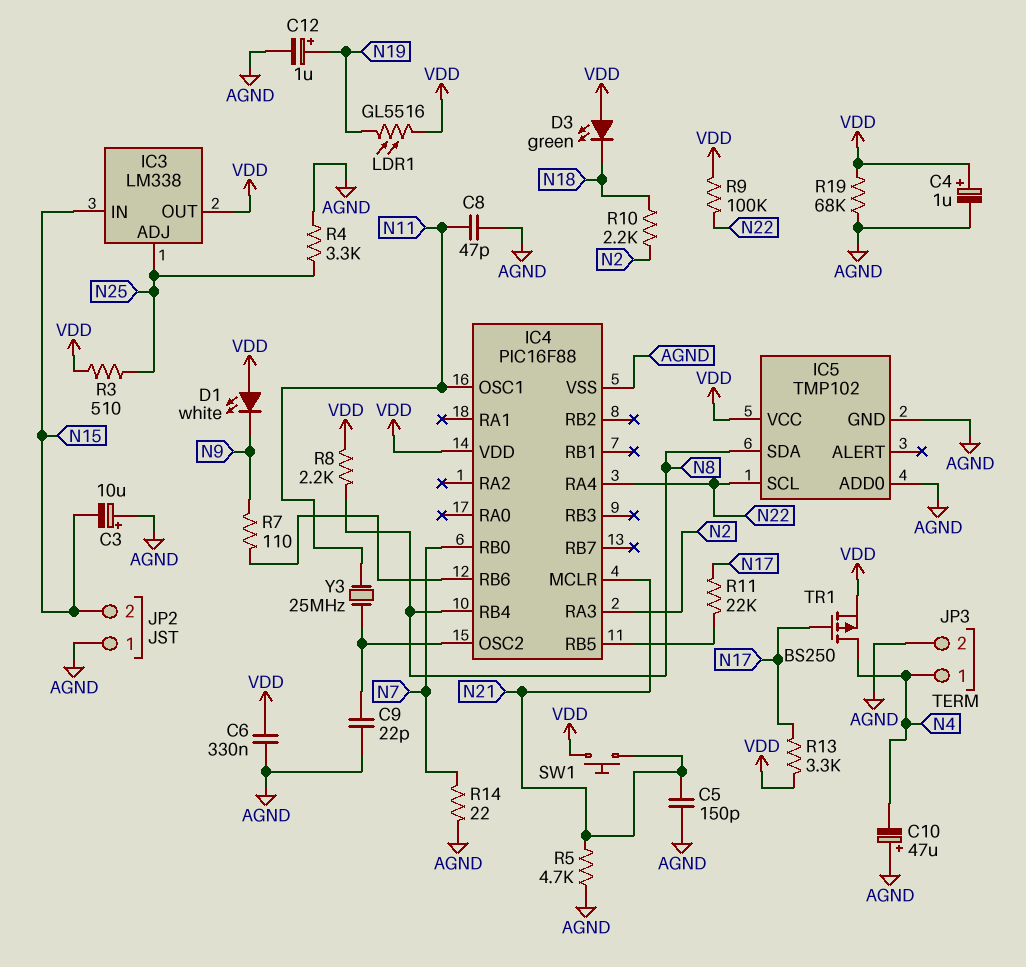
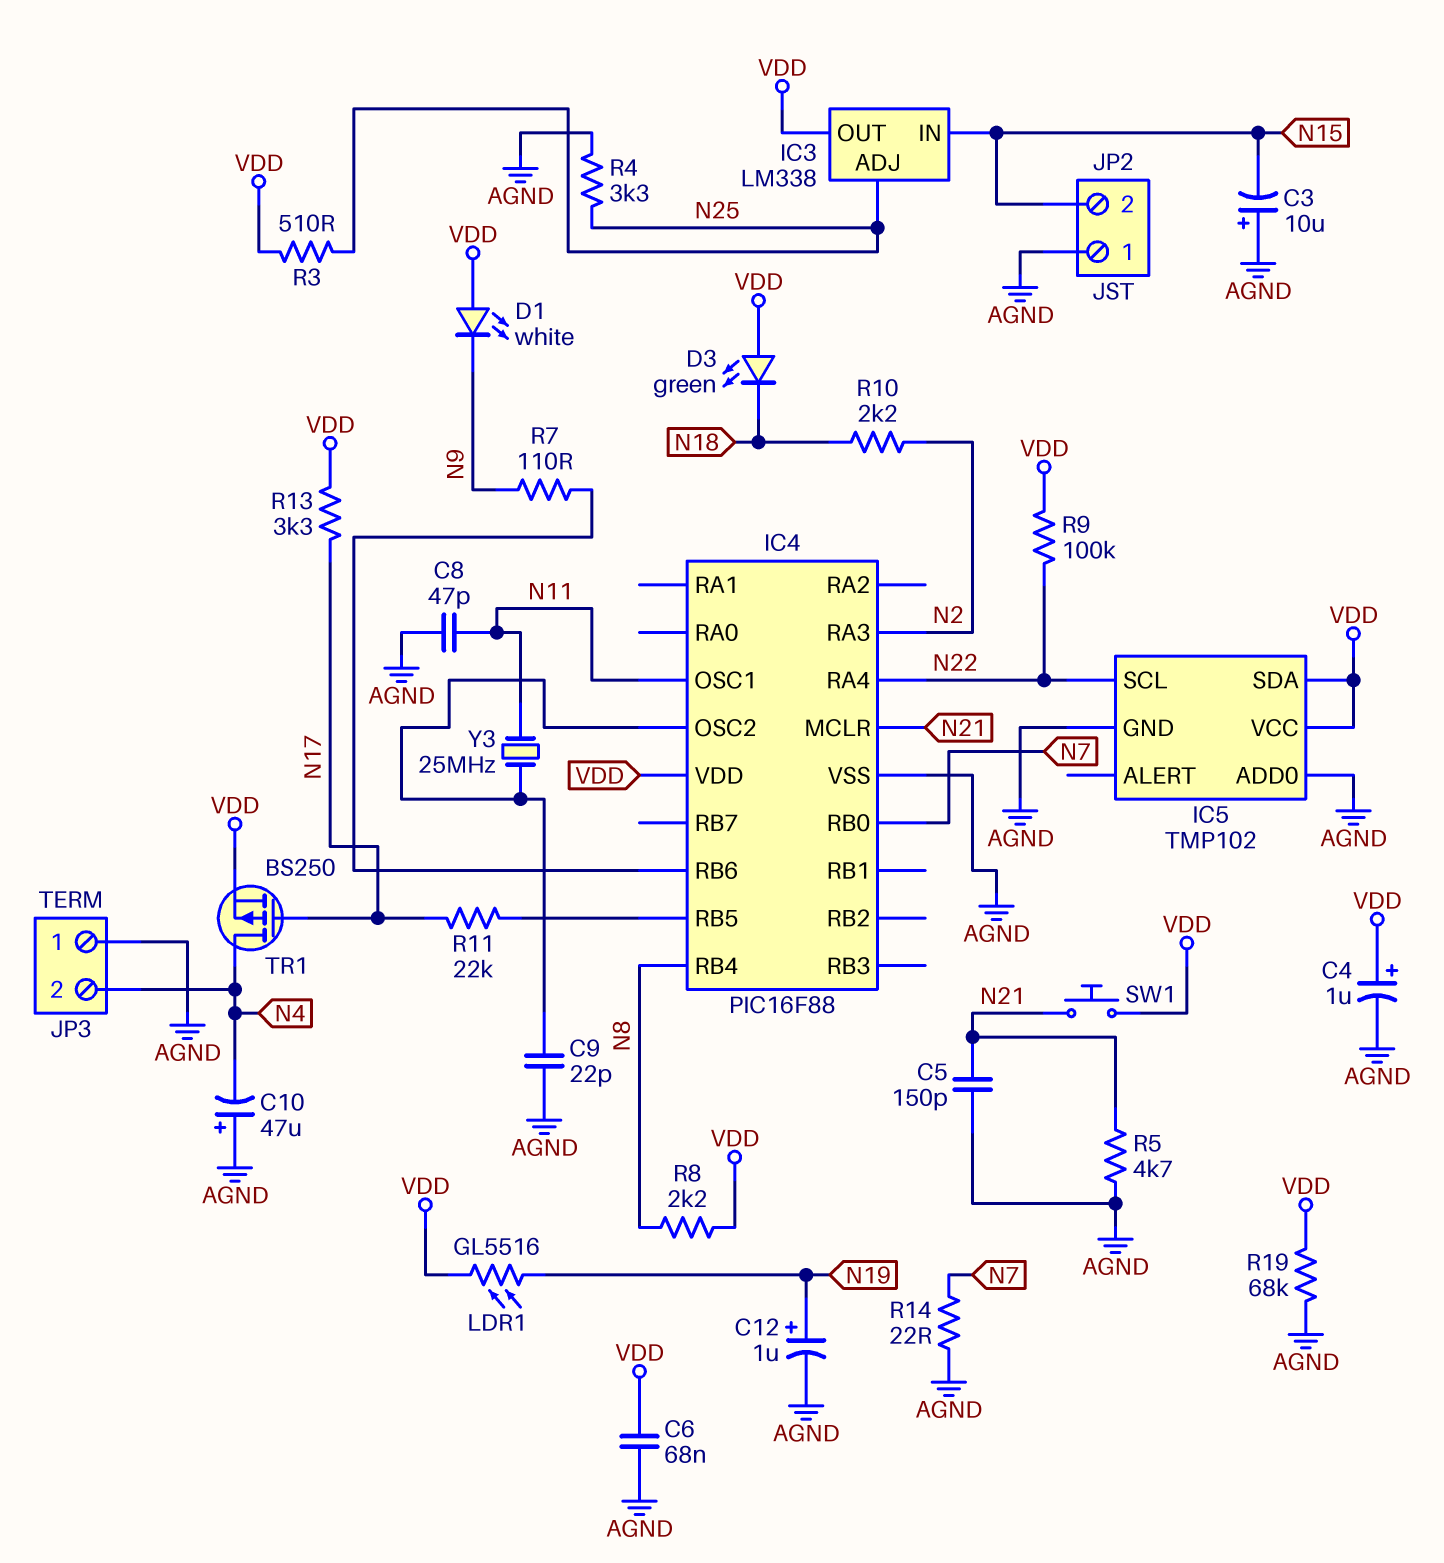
C6: 330nF (AGND, VDD) -> 68nF (AGND, VDD)
IC5 pin SDA: N8 -> VDD
JP3 pin 1: N4 -> AGND
JP3 pin 2: AGND -> N4

